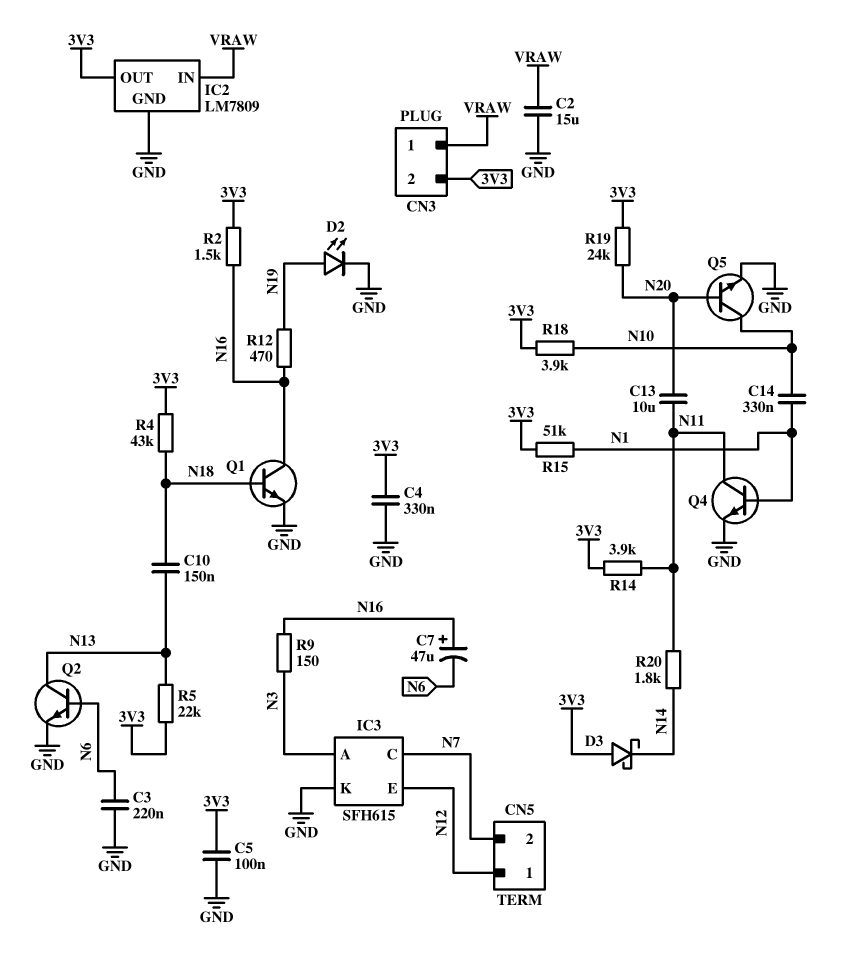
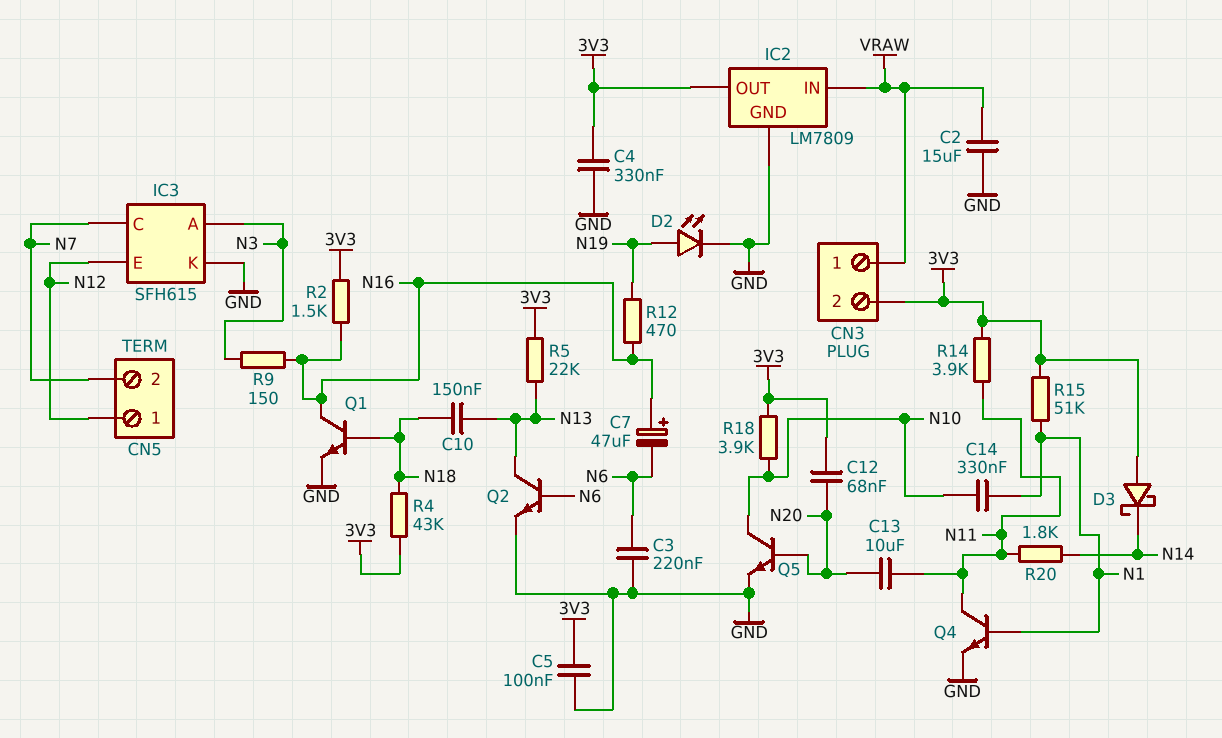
C12: none -> 68nF (3V3, N20)
R19: 24k (3V3, N20) -> none

